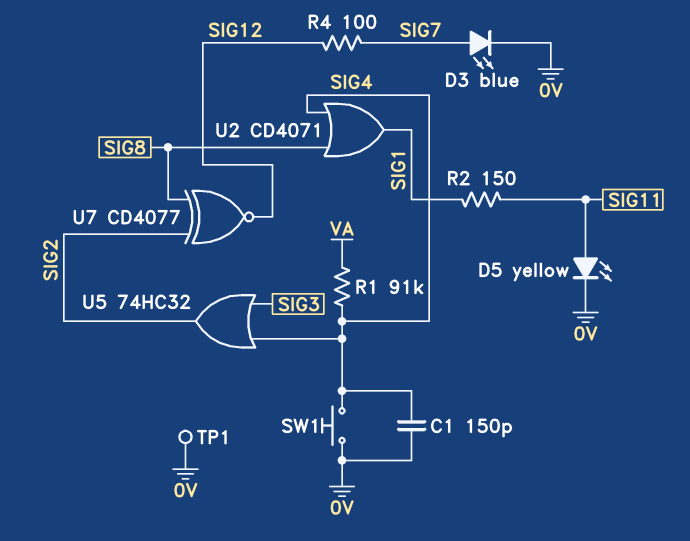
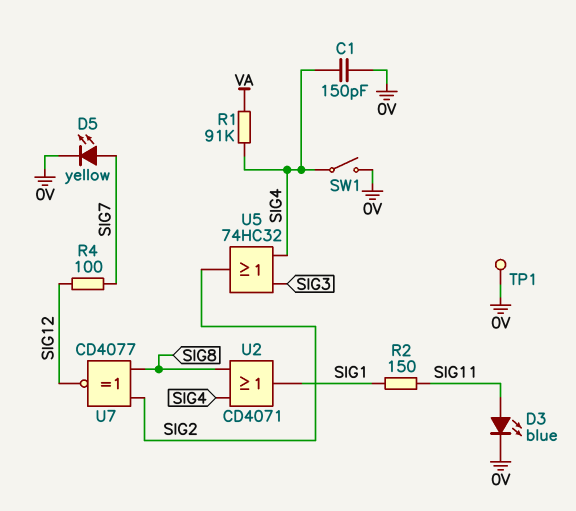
D3: LED blue (A SIG7, K 0V) -> LED blue (A SIG11, K 0V)
D5: LED yellow (A SIG11, K 0V) -> LED yellow (A SIG7, K 0V)
SW1: button (0V, SIG4) -> switch (0V, SIG4)

